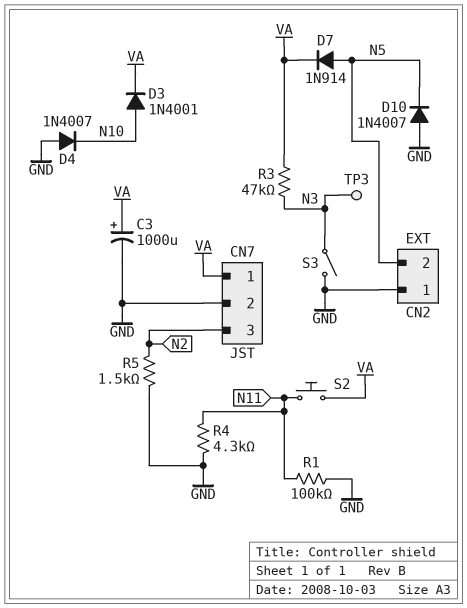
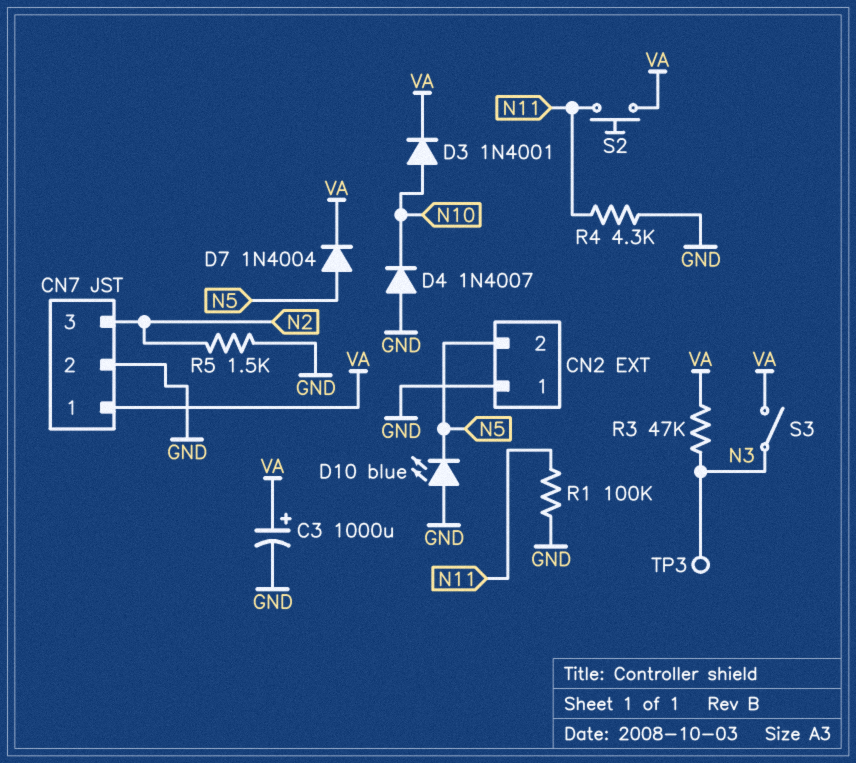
D7: diode 1N914 (A N5, K VA) -> diode 1N4004 (A N5, K VA)
D10: diode 1N4007 (A GND, K N5) -> LED blue (A GND, K N5)
S3: switch (GND, N3) -> switch (N3, VA)

